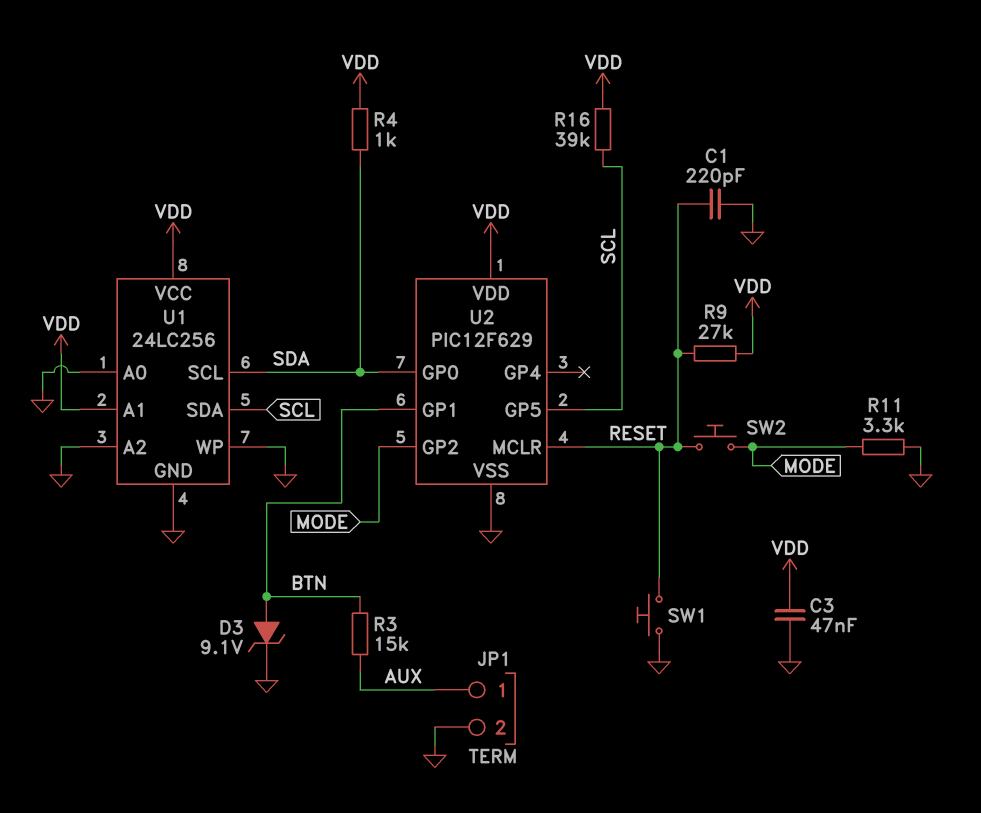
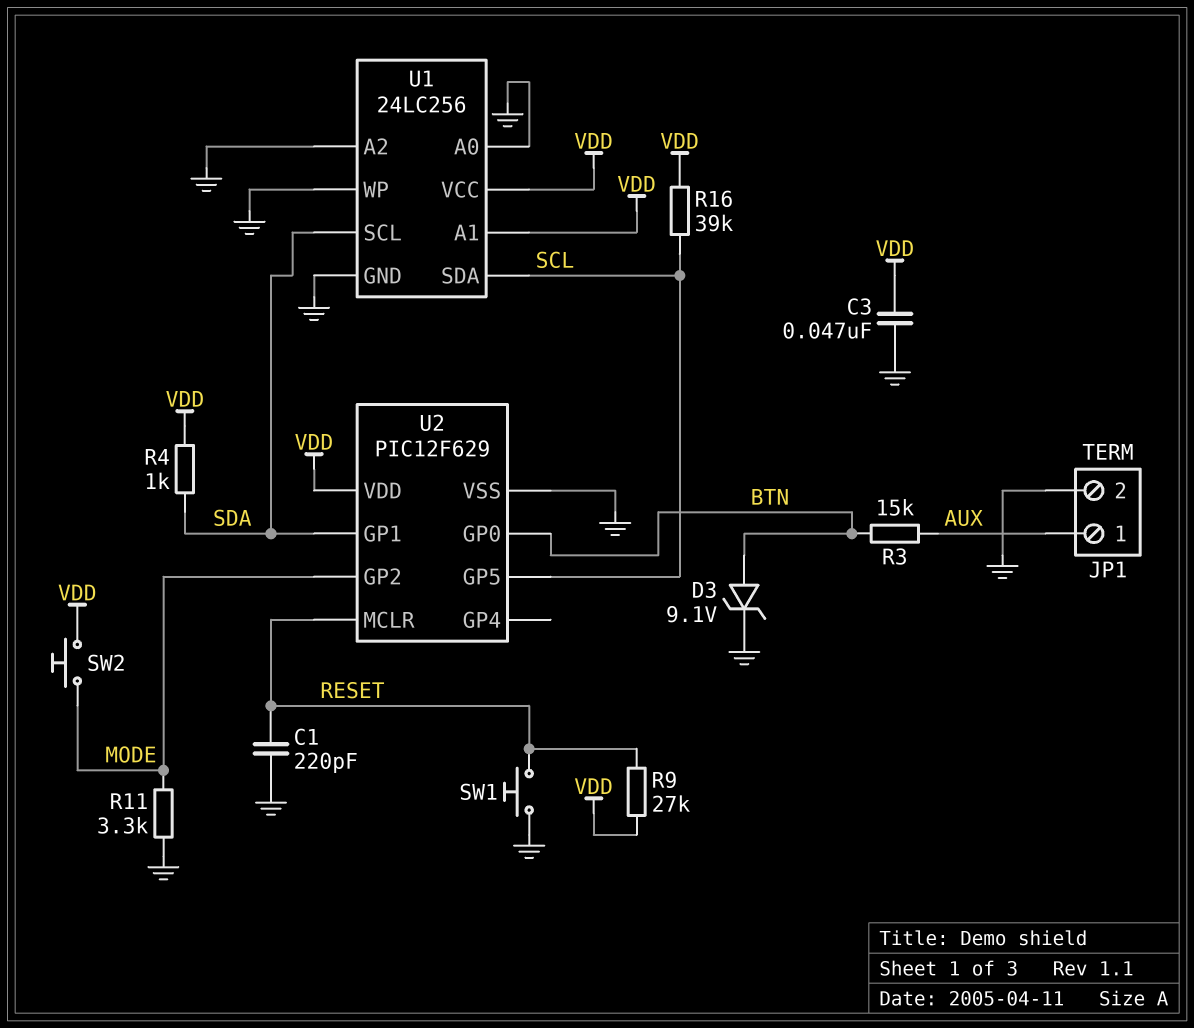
SW2: button (MODE, RESET) -> button (MODE, VDD)
U2 pin GP0: SDA -> BTN
U2 pin GP1: BTN -> SDA

